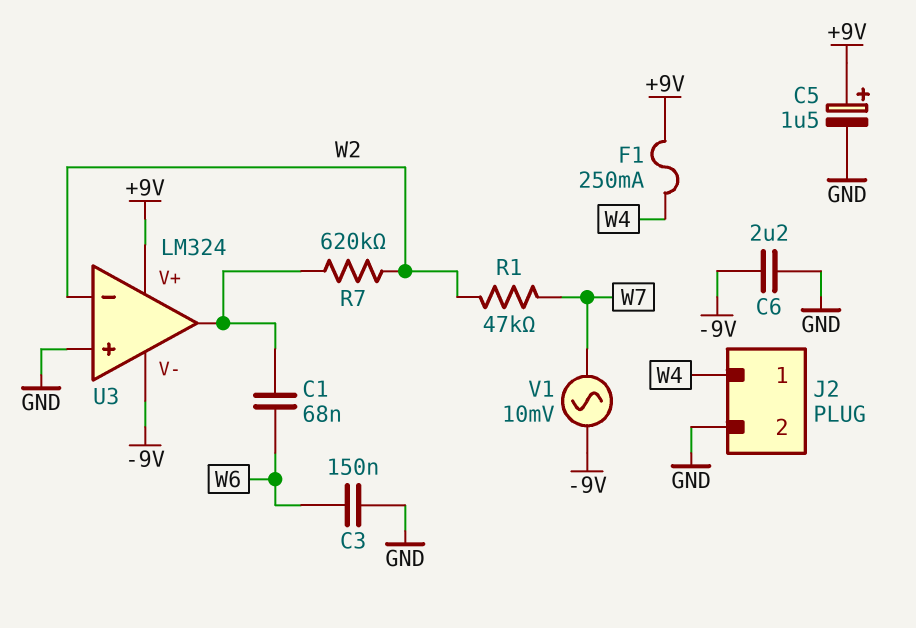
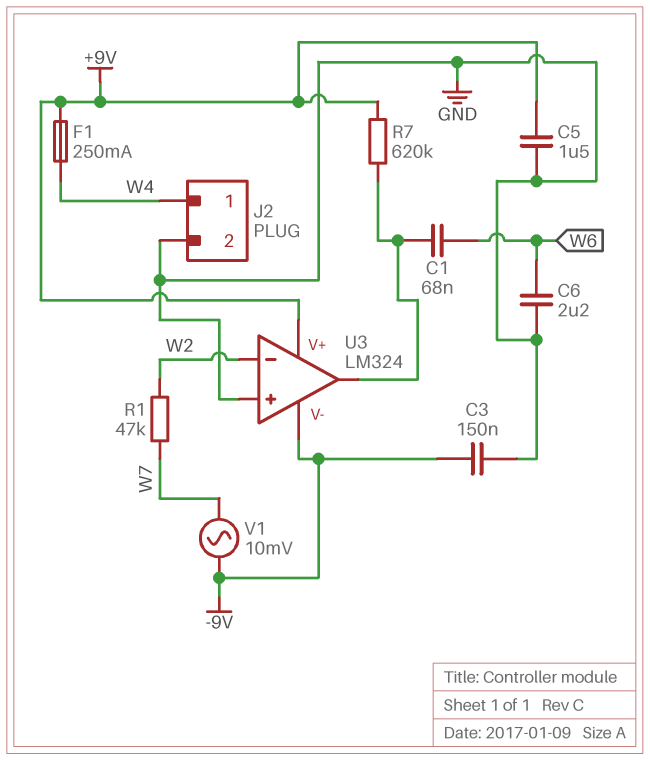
C3: 150nF (GND, W6) -> 150nF (-9V, GND)
C5: 1.5uF (plus +9V, minus GND) -> 1.5uF (+9V, GND)
C6: 2.2uF (-9V, GND) -> 2.2uF (GND, W6)
R7: 620k (U3/out, W2) -> 620k (+9V, U3/out)

